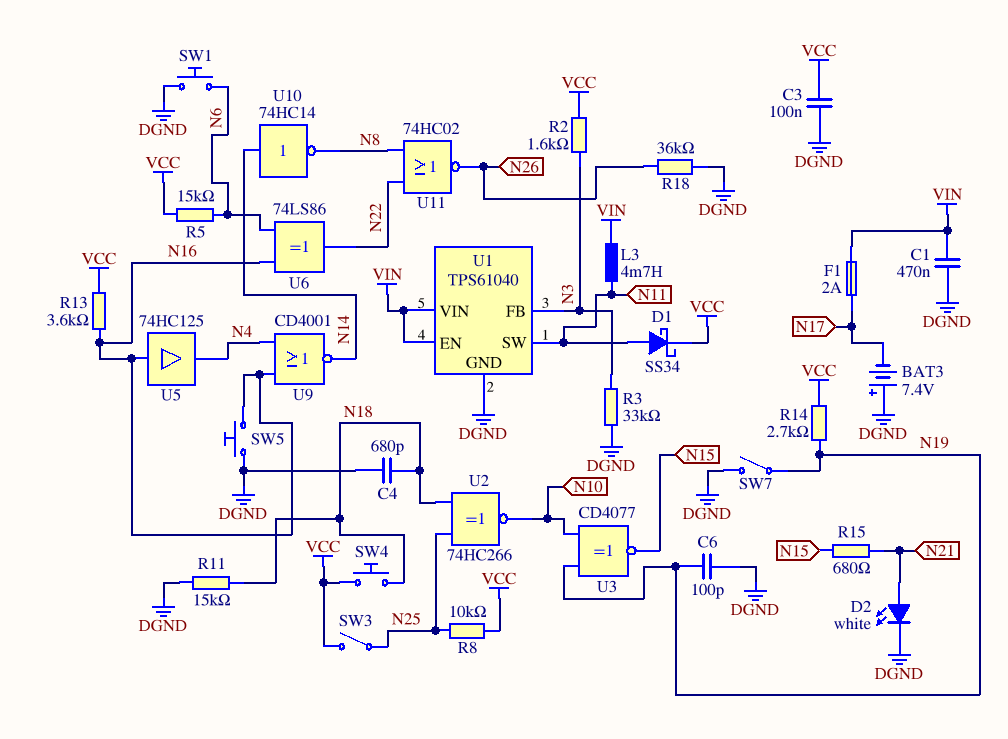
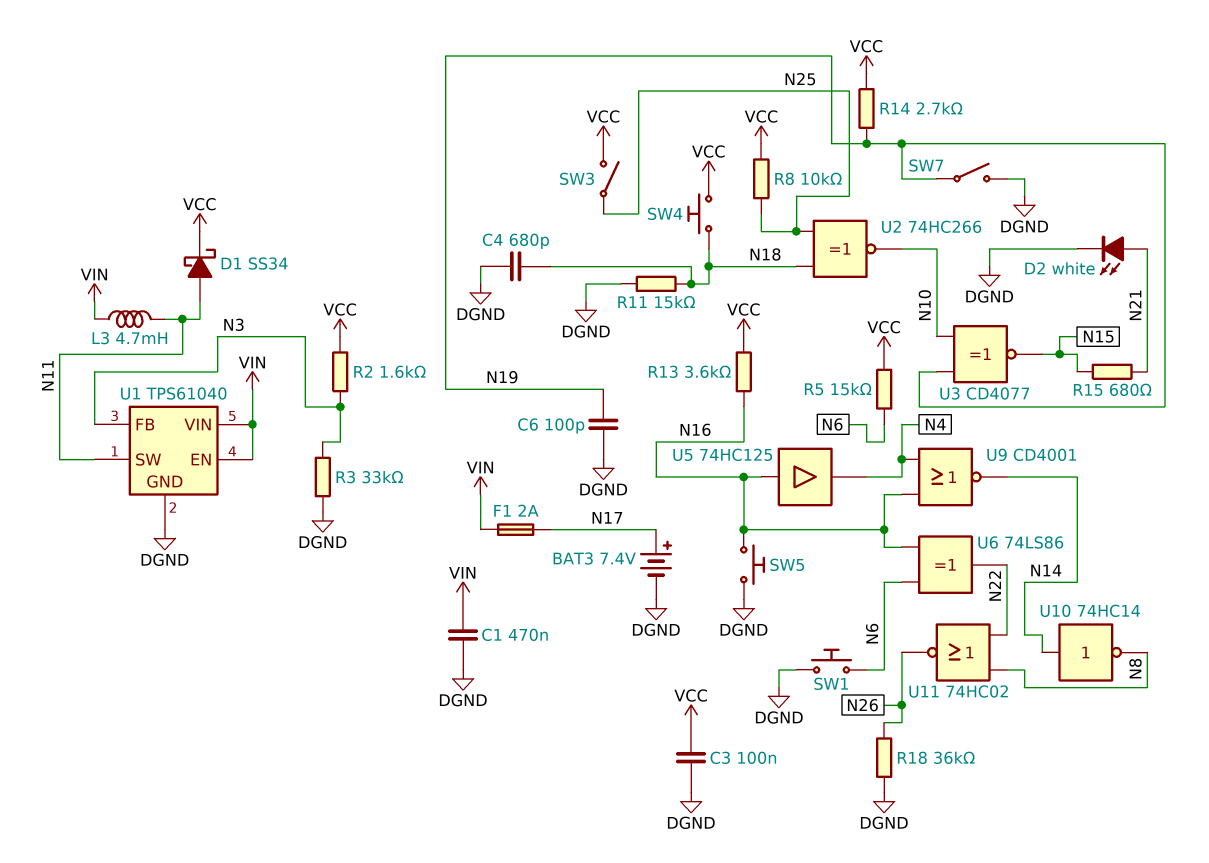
BAT3: 7.4V (plus DGND, minus N17) -> 7.4V (plus N17, minus DGND)

